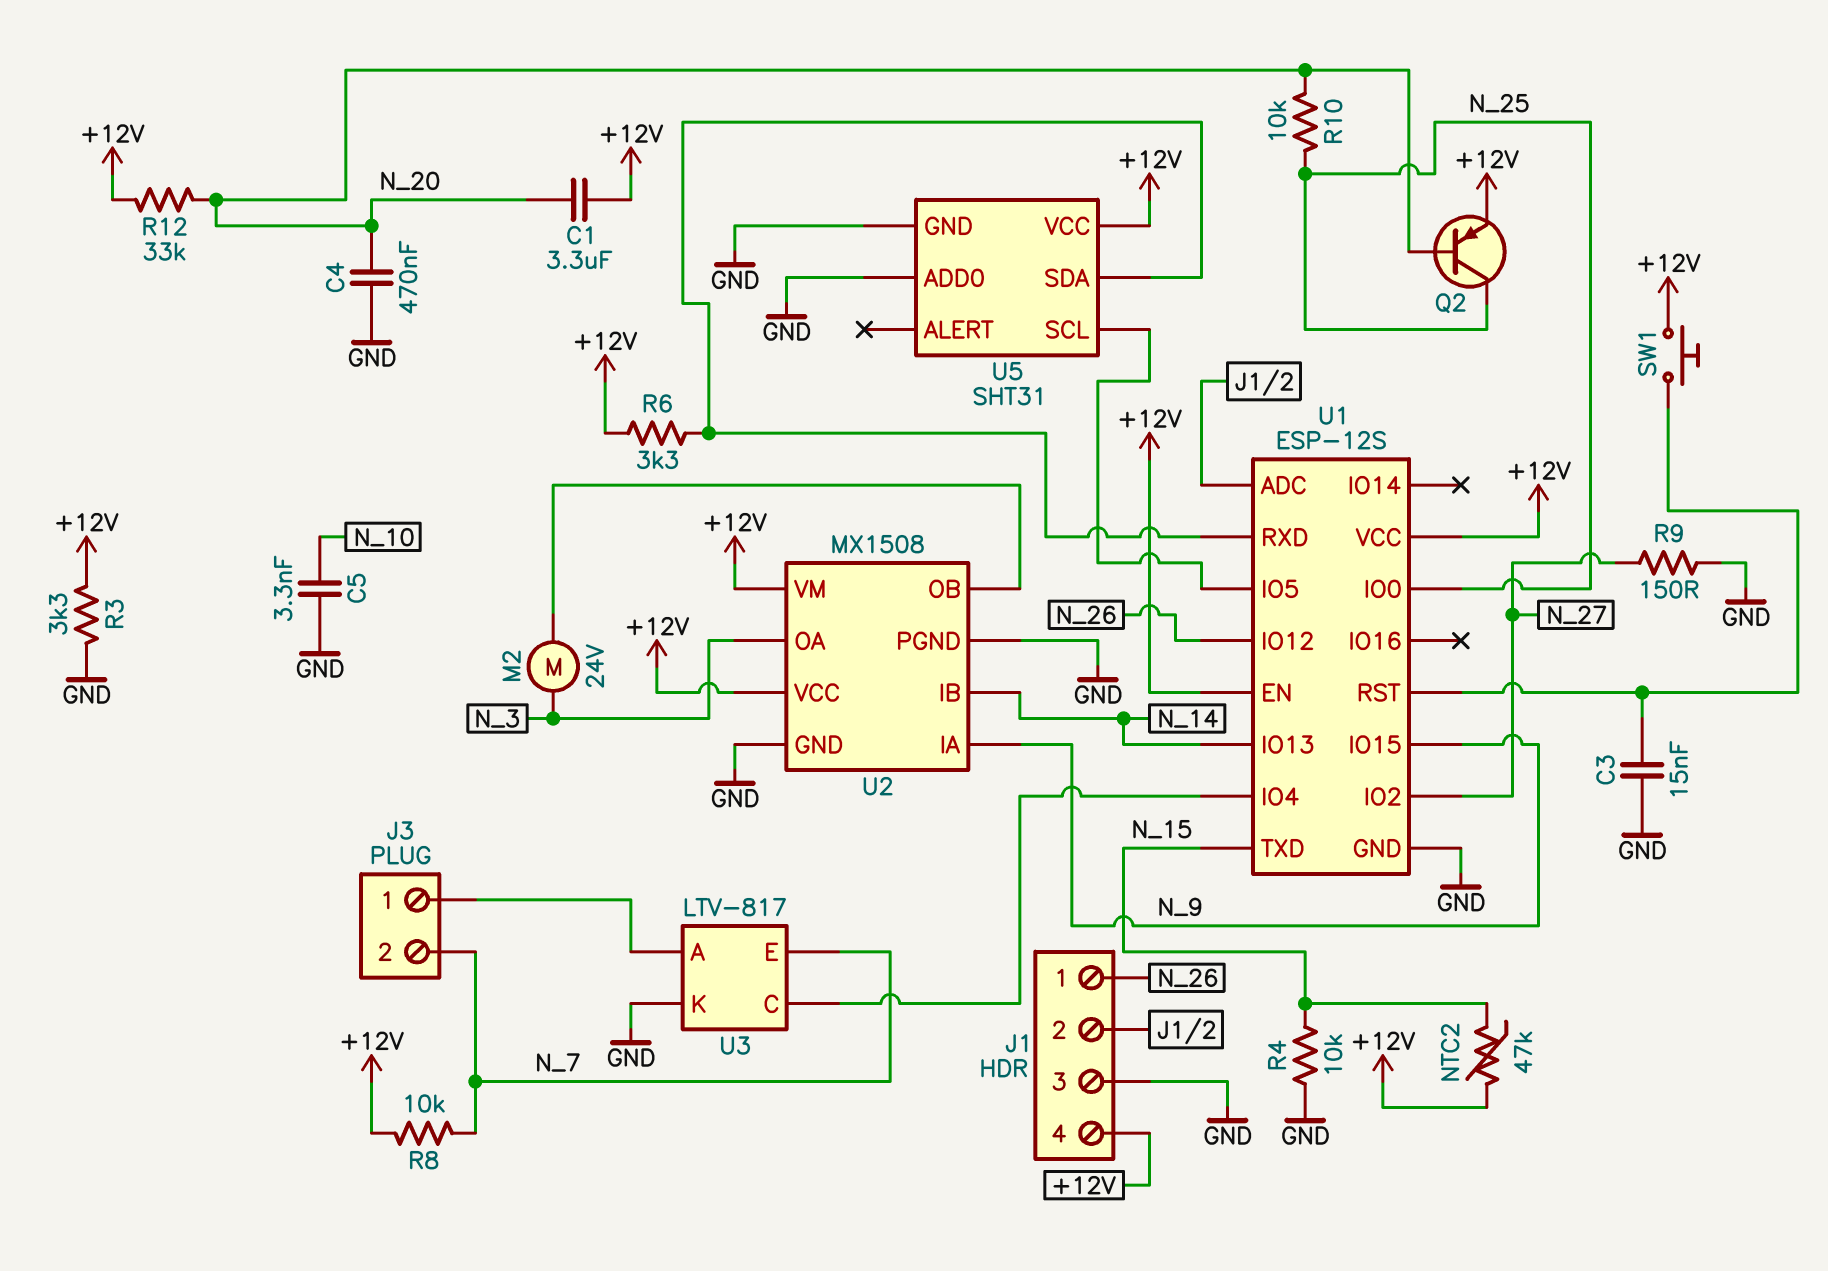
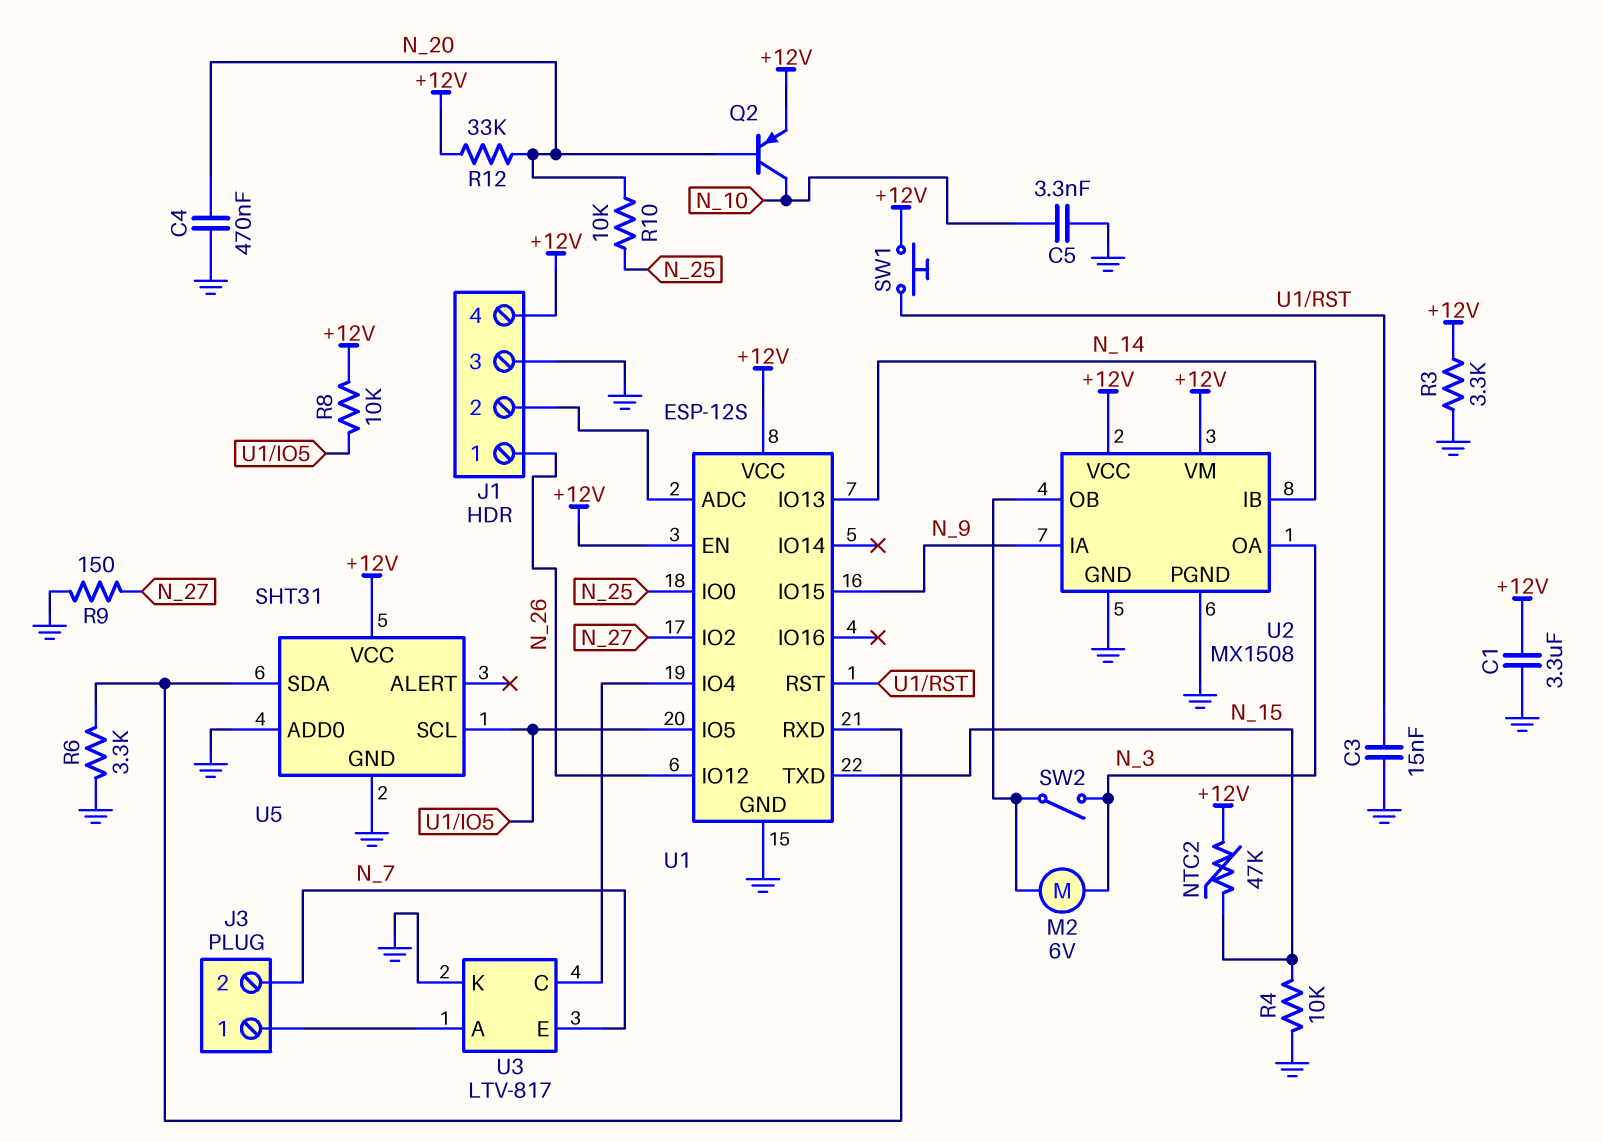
C1: 3.3uF (+12V, N_20) -> 3.3uF (+12V, GND)
M2: motor 24V (N_3, U2/OB) -> motor 6V (N_3, U2/OB)
Q2: PNP (B N_20, C N_25, E +12V) -> PNP (B N_20, C N_10, E +12V)
R6: 3.3k (+12V, U1/RXD) -> 3.3k (GND, U1/RXD)
R8: 10k (+12V, N_7) -> 10k (+12V, U1/IO5)
SW2: none -> switch (N_3, U2/OB)

